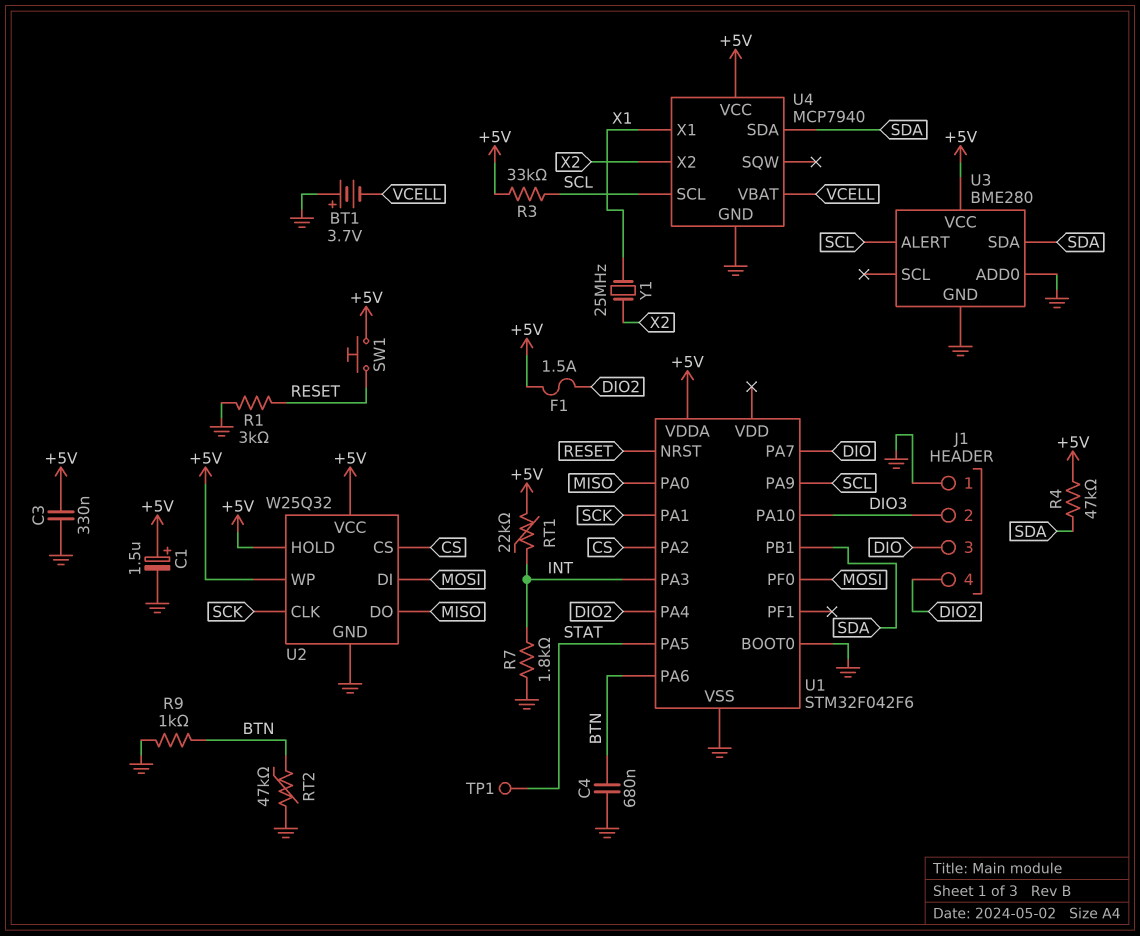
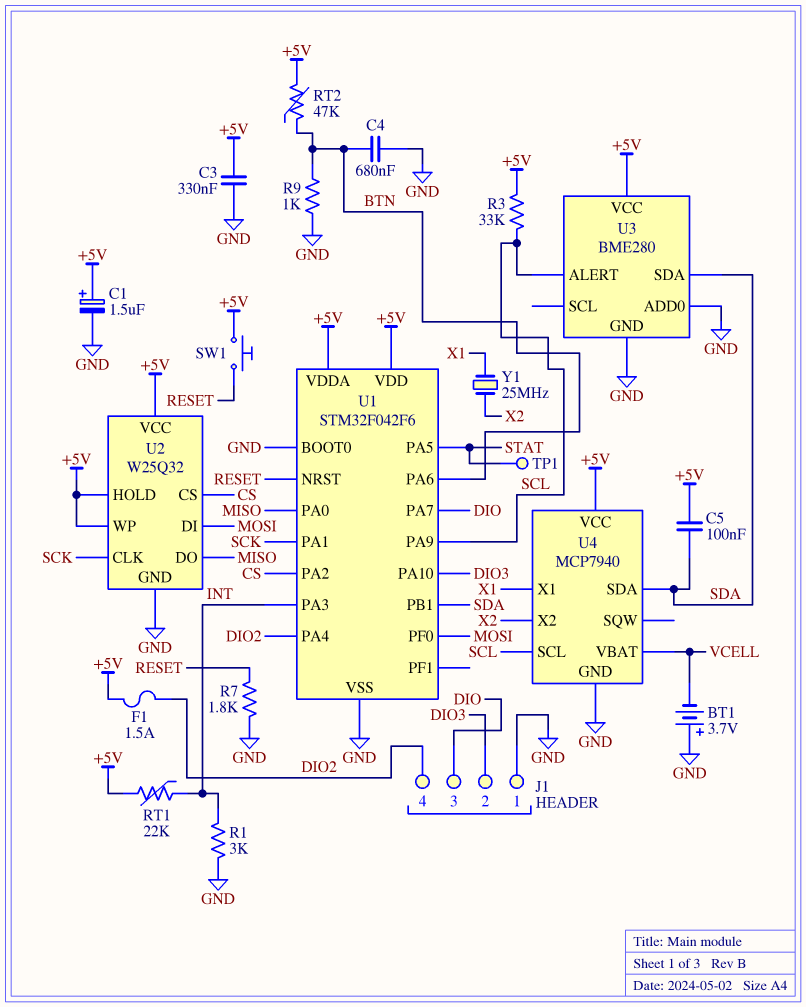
C5: none -> 100nF (+5V, SDA)
R1: 3k (GND, RESET) -> 3k (GND, INT)
R4: 47k (+5V, SDA) -> none
R7: 1.8k (GND, INT) -> 1.8k (GND, RESET)
RT2: 47k (BTN, GND) -> 47k (+5V, BTN)
U1 pin VDD: none -> +5V

